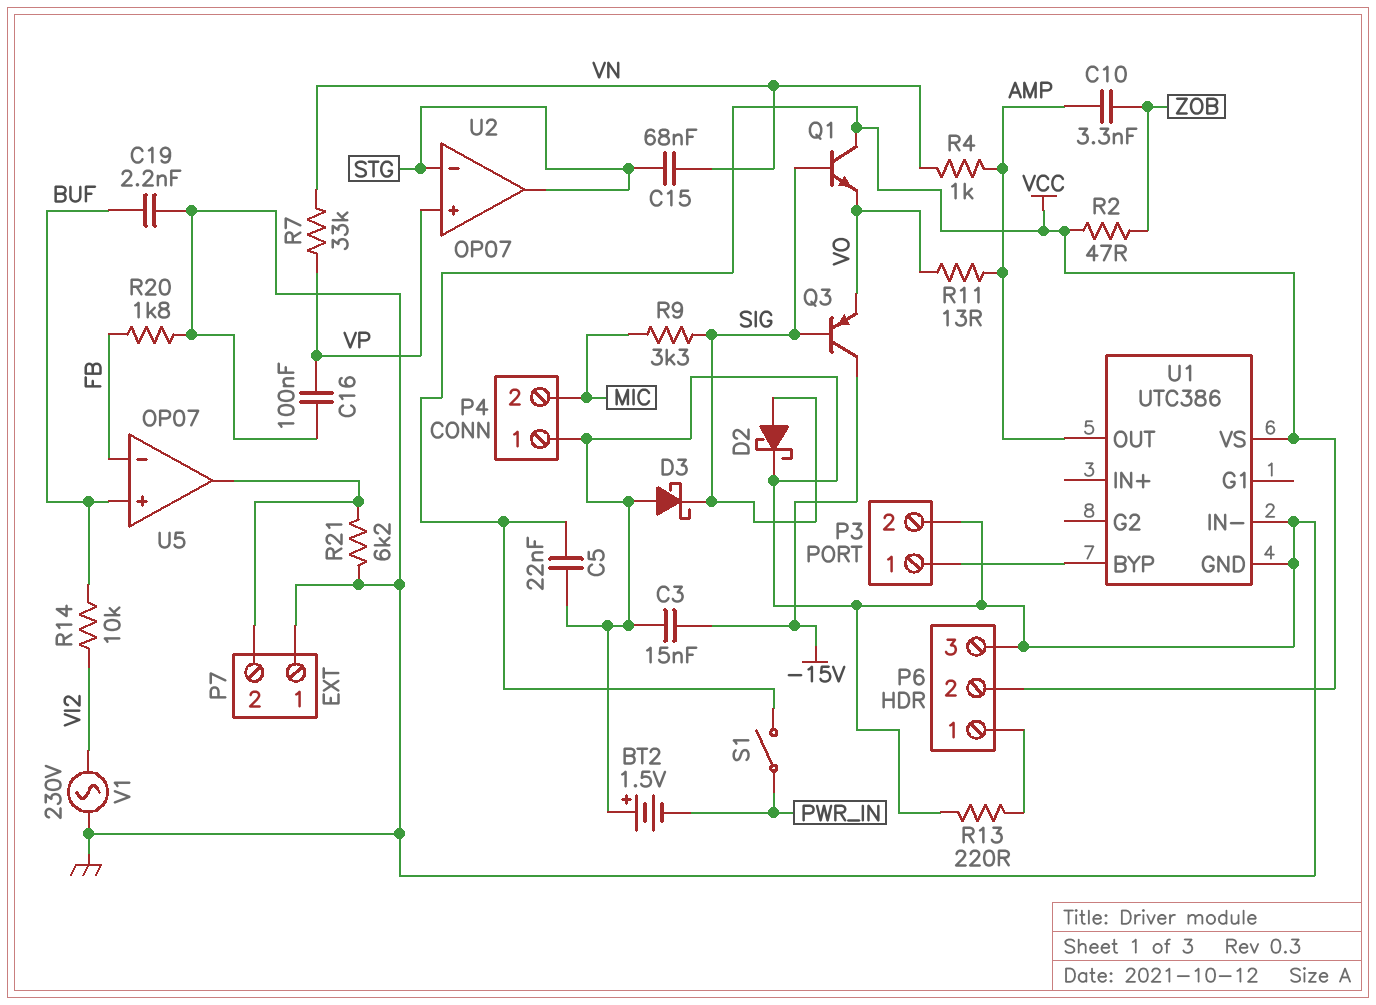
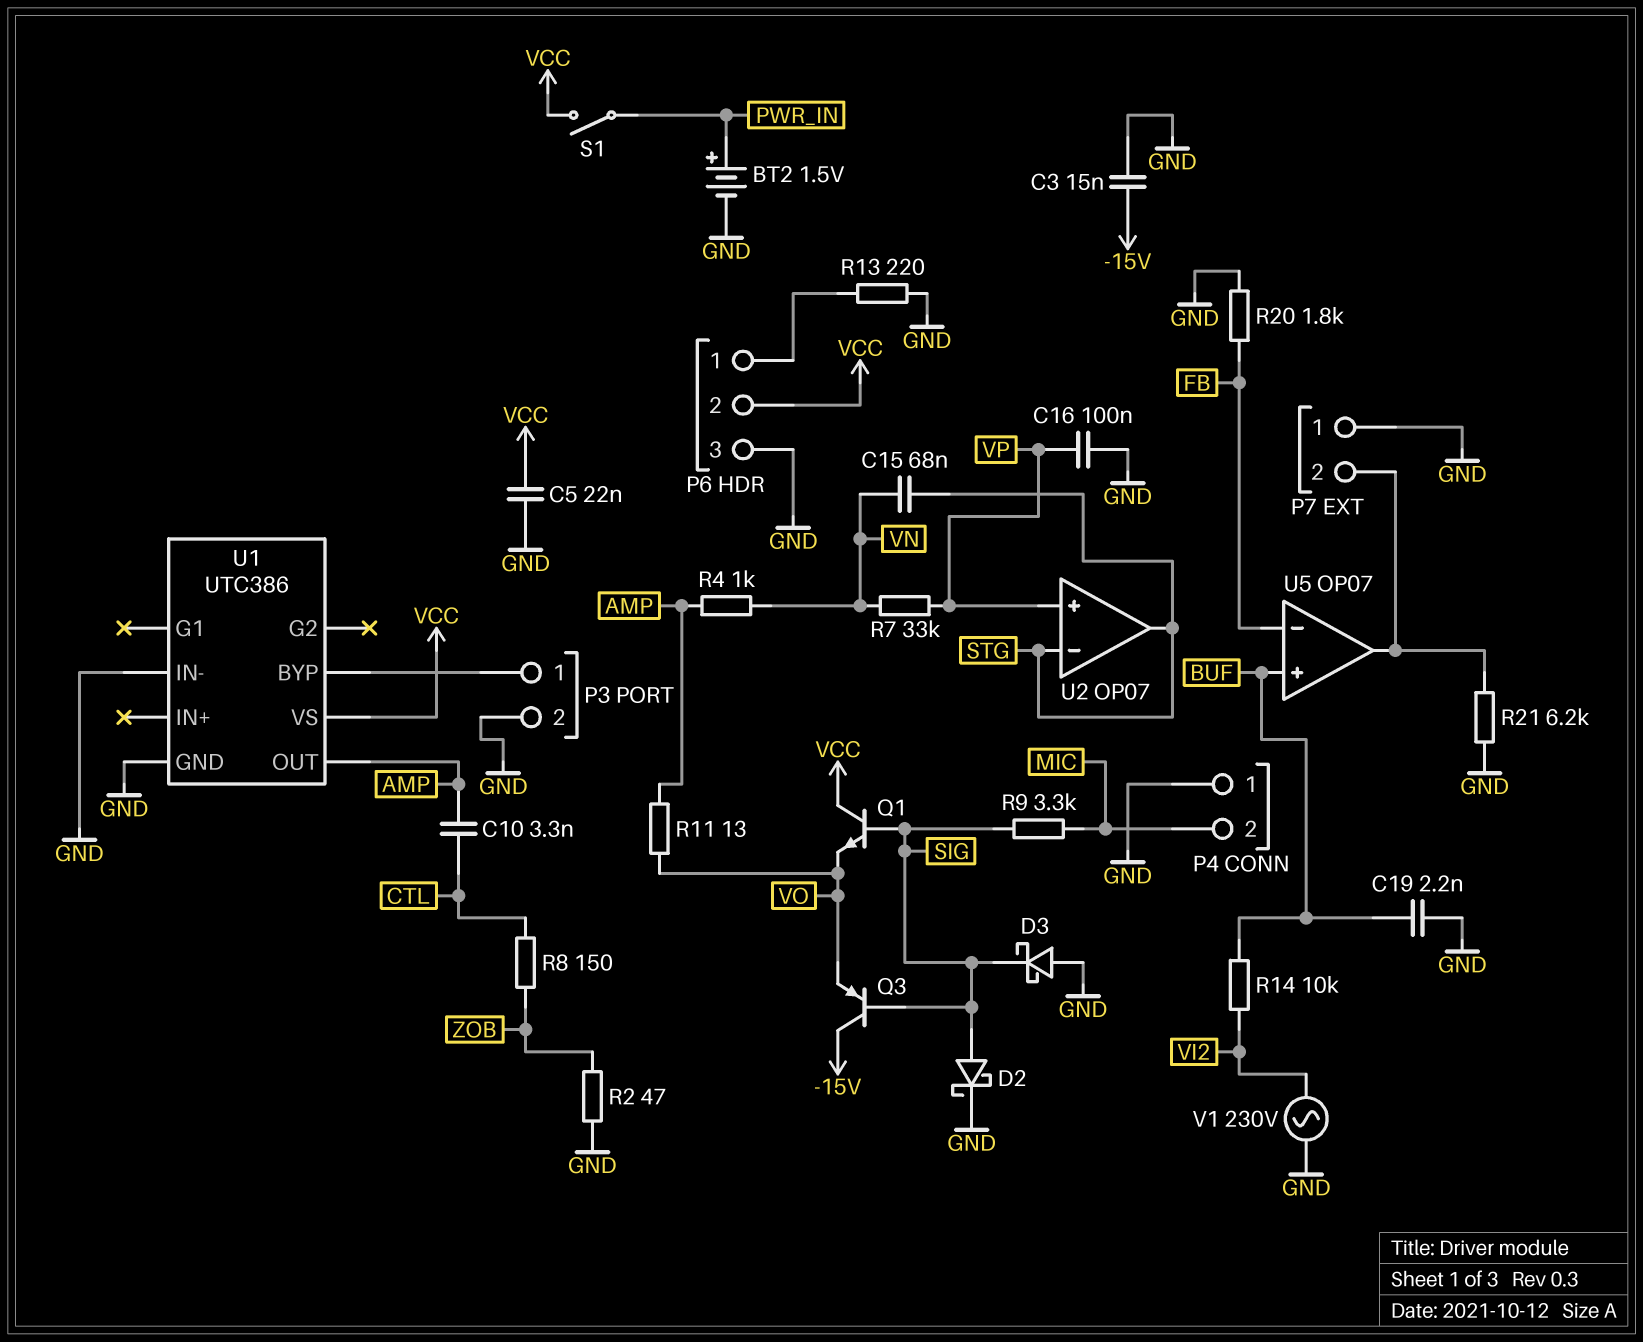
BT2: 1.5V (plus GND, minus PWR_IN) -> 1.5V (plus PWR_IN, minus GND)
C10: 3.3nF (AMP, ZOB) -> 3.3nF (AMP, CTL)
R2: 47 (VCC, ZOB) -> 47 (GND, ZOB)
R8: none -> 150 (CTL, ZOB)

